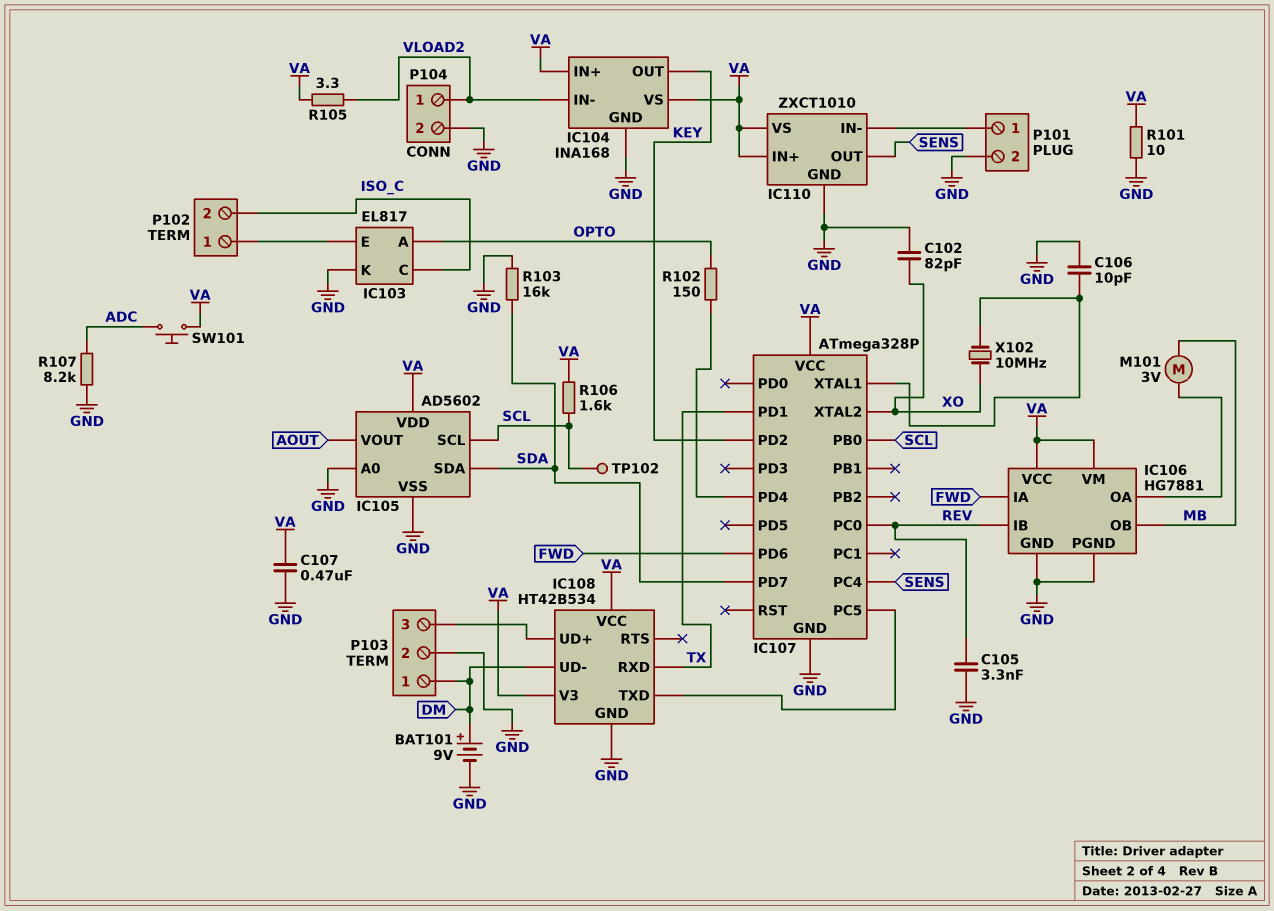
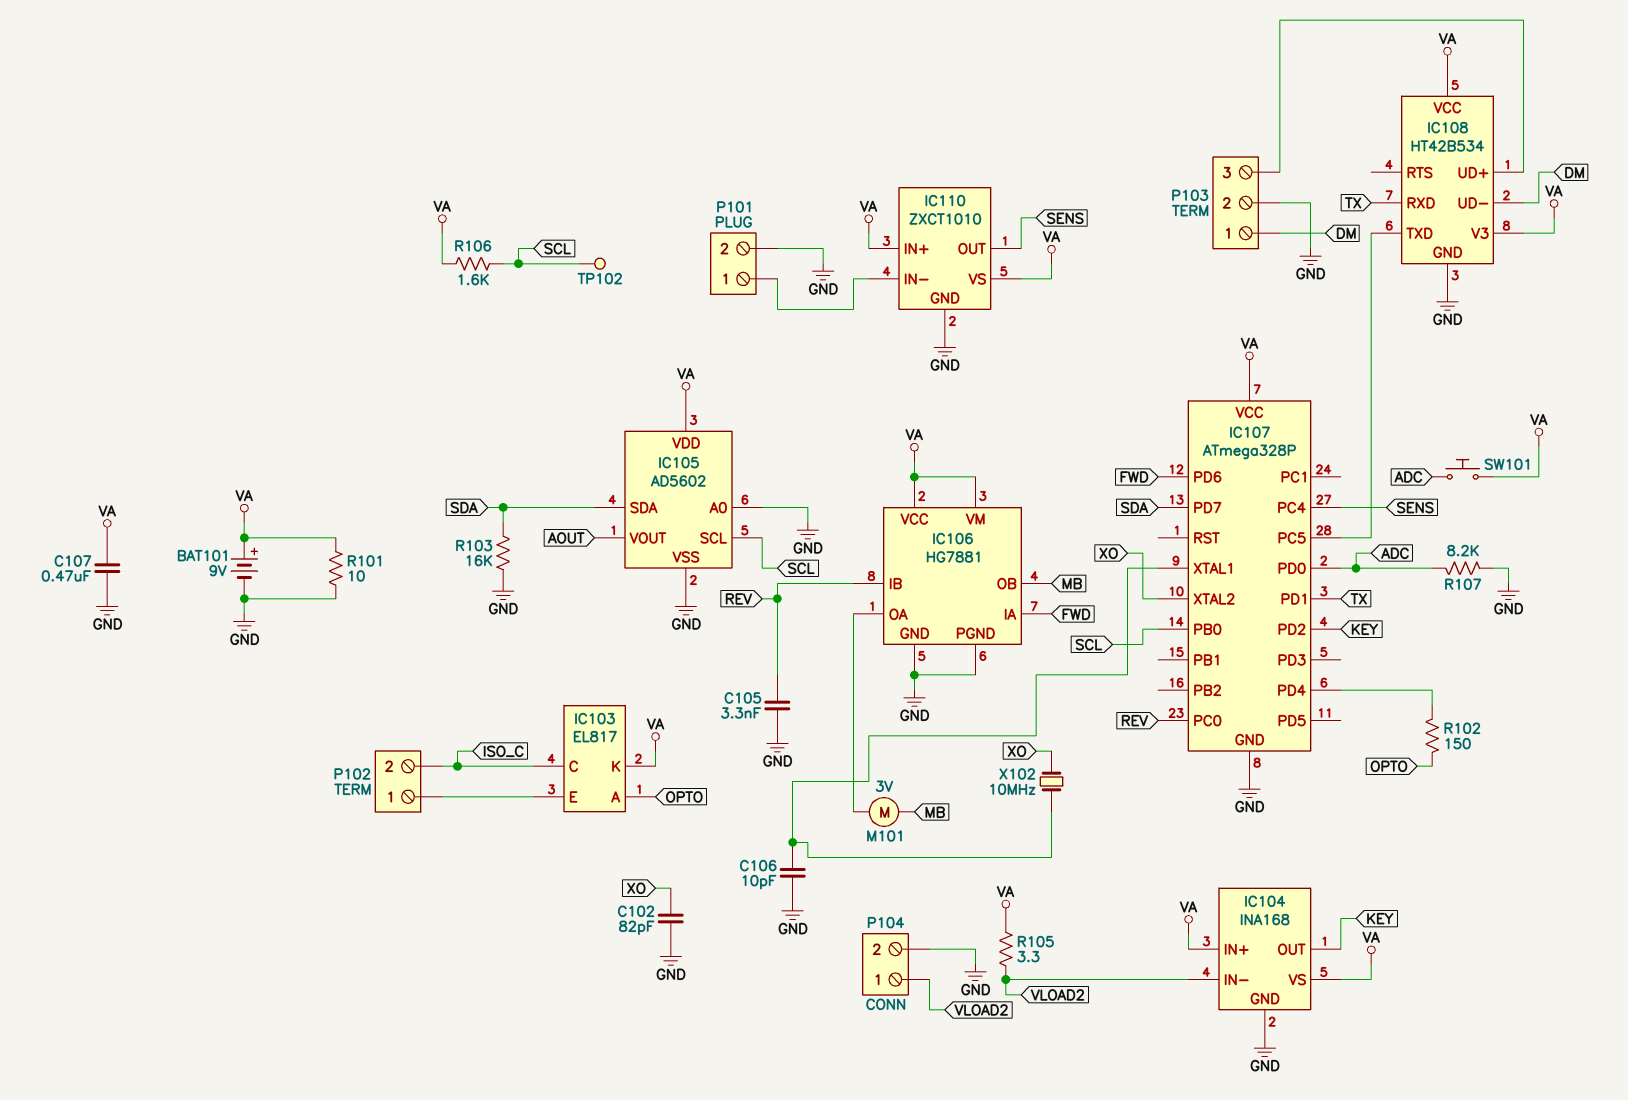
BAT101: 9V (plus DM, minus GND) -> 9V (plus VA, minus GND)
IC103 pin K: GND -> VA
IC107 pin PD0: none -> ADC

